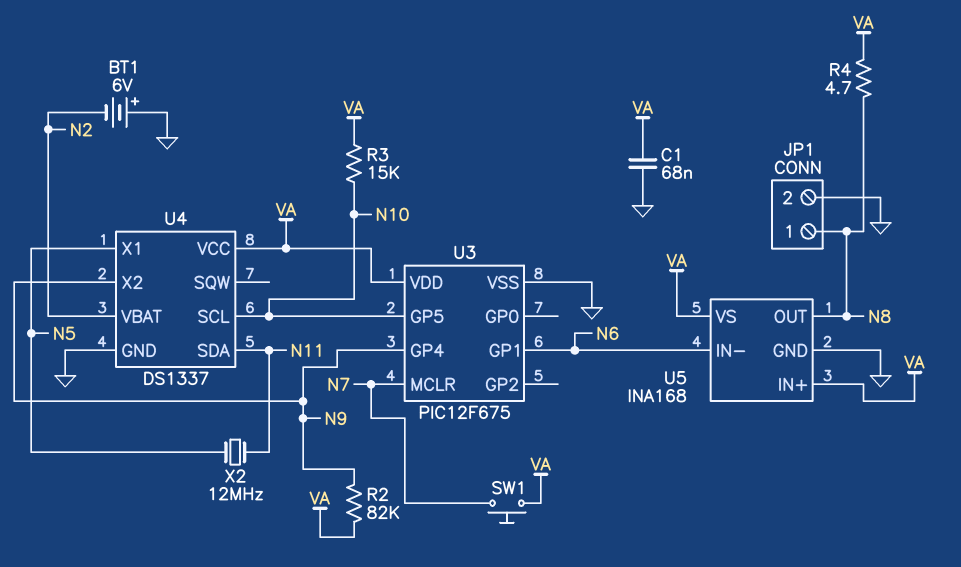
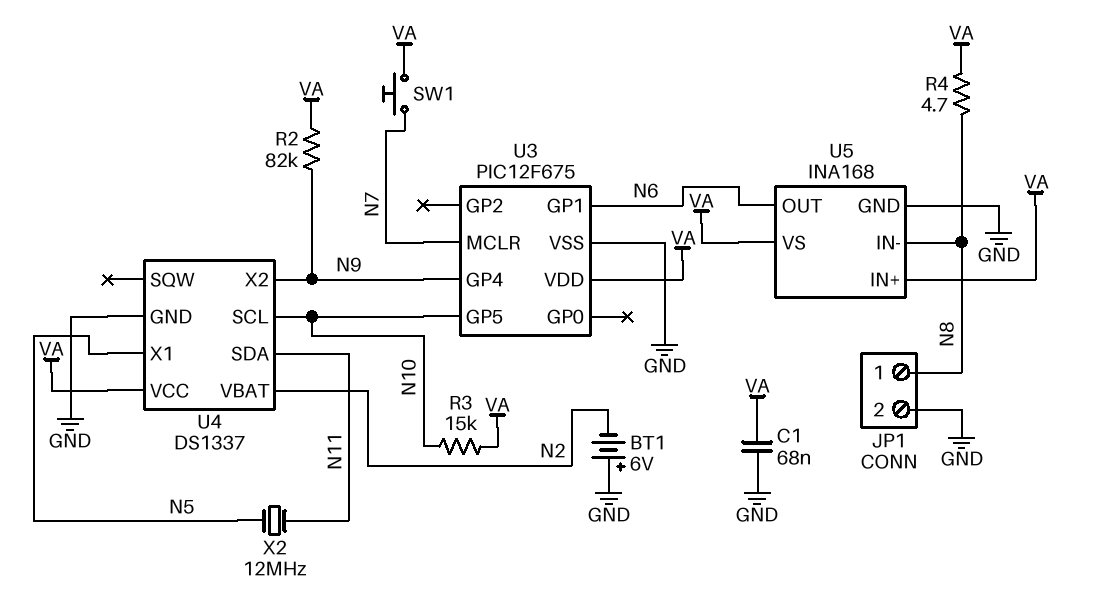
U5 pin IN-: N6 -> N8
U5 pin OUT: N8 -> N6

